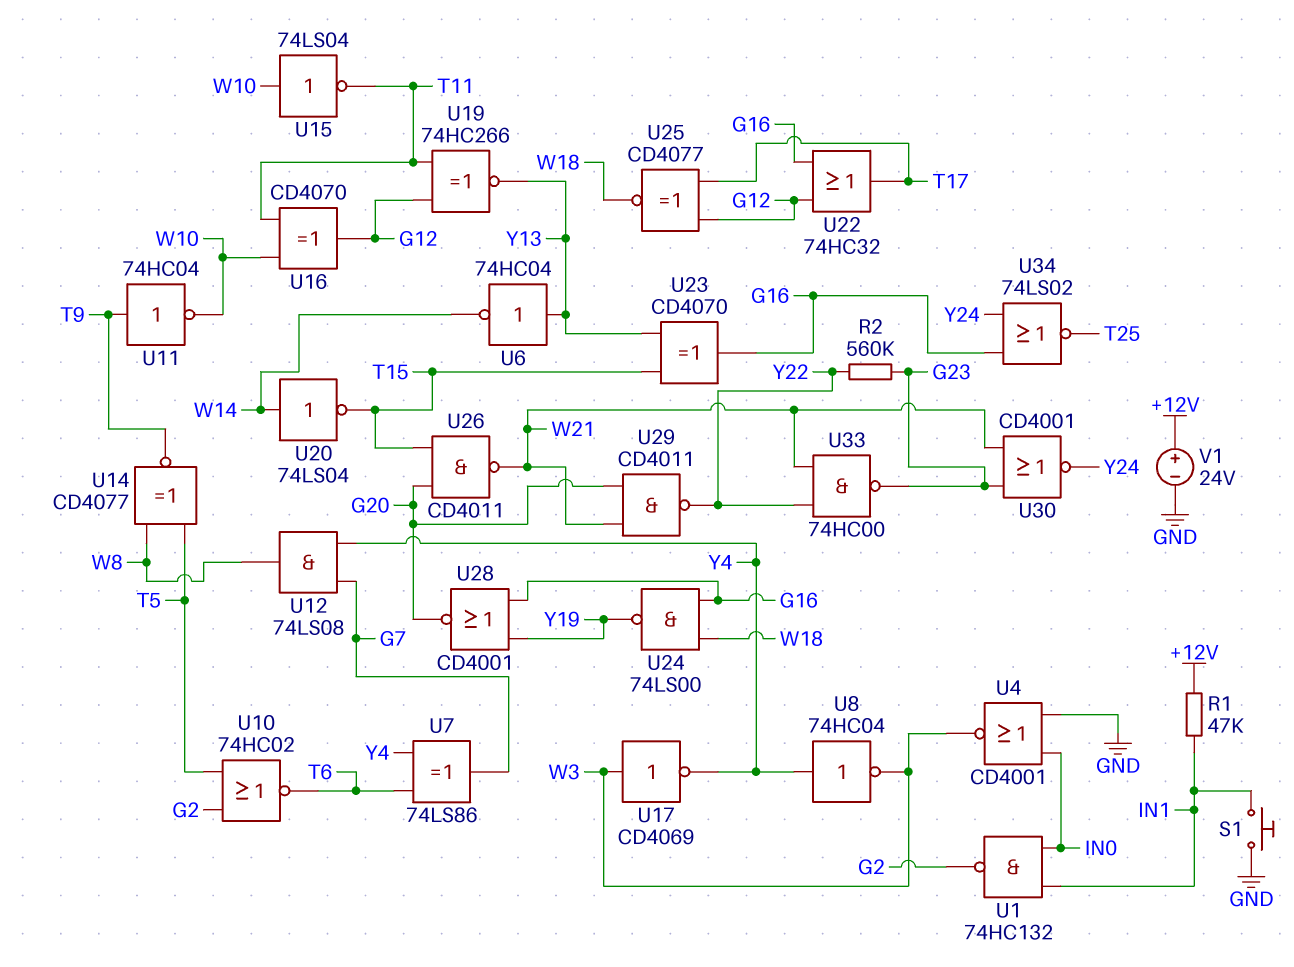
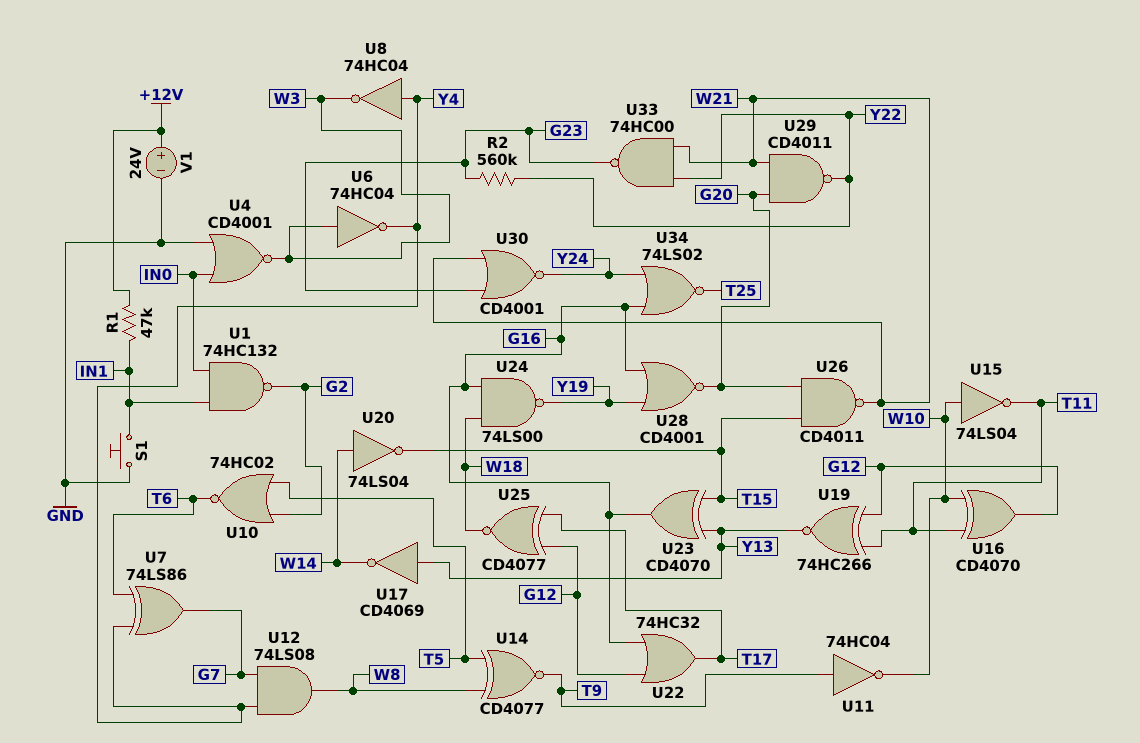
U6: NOT 74HC04 (in Y13, out W14) -> NOT 74HC04 (in W3, out Y4)
U17: NOT CD4069 (in W3, out Y4) -> NOT CD4069 (in Y13, out W14)

